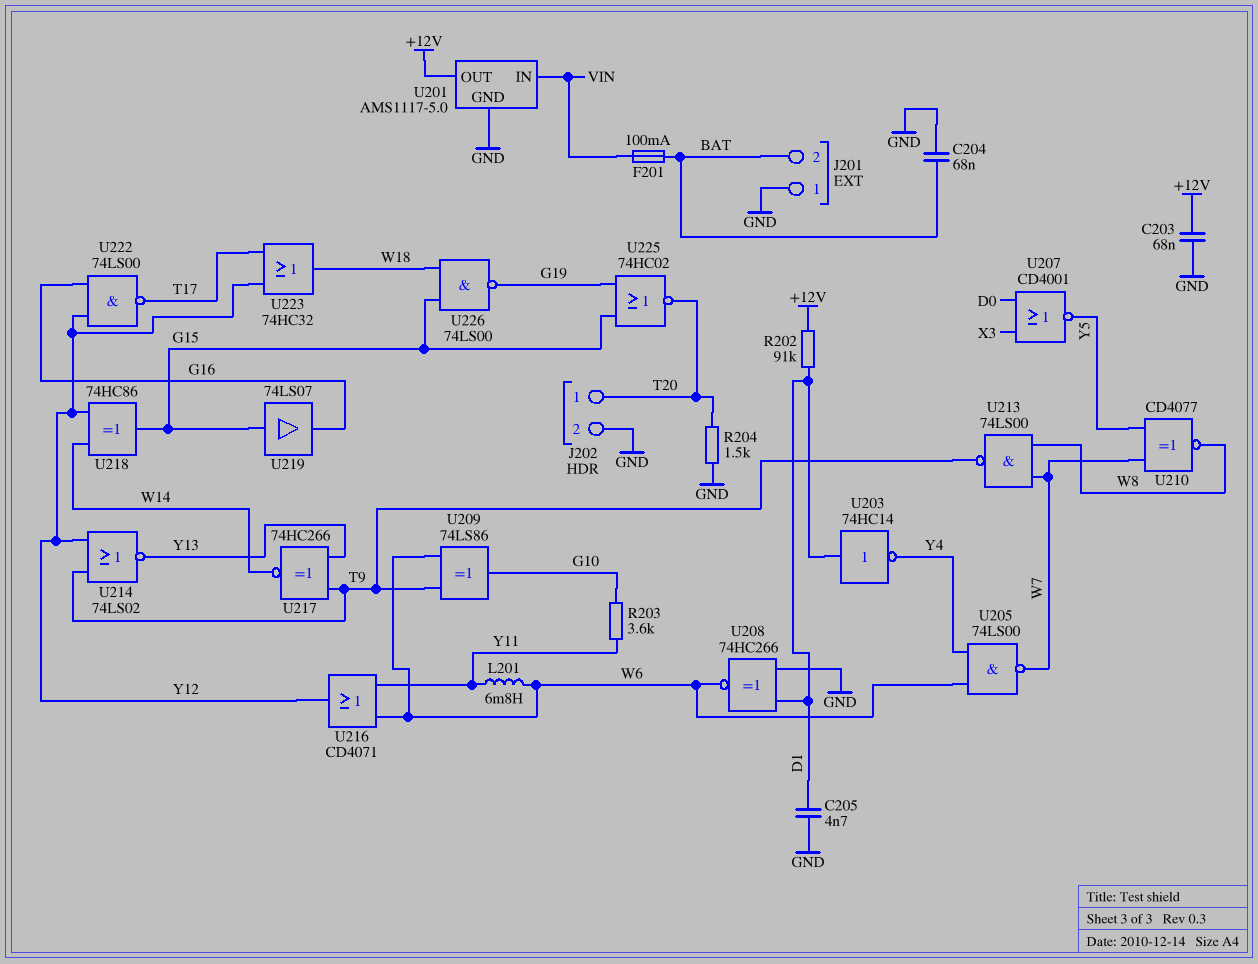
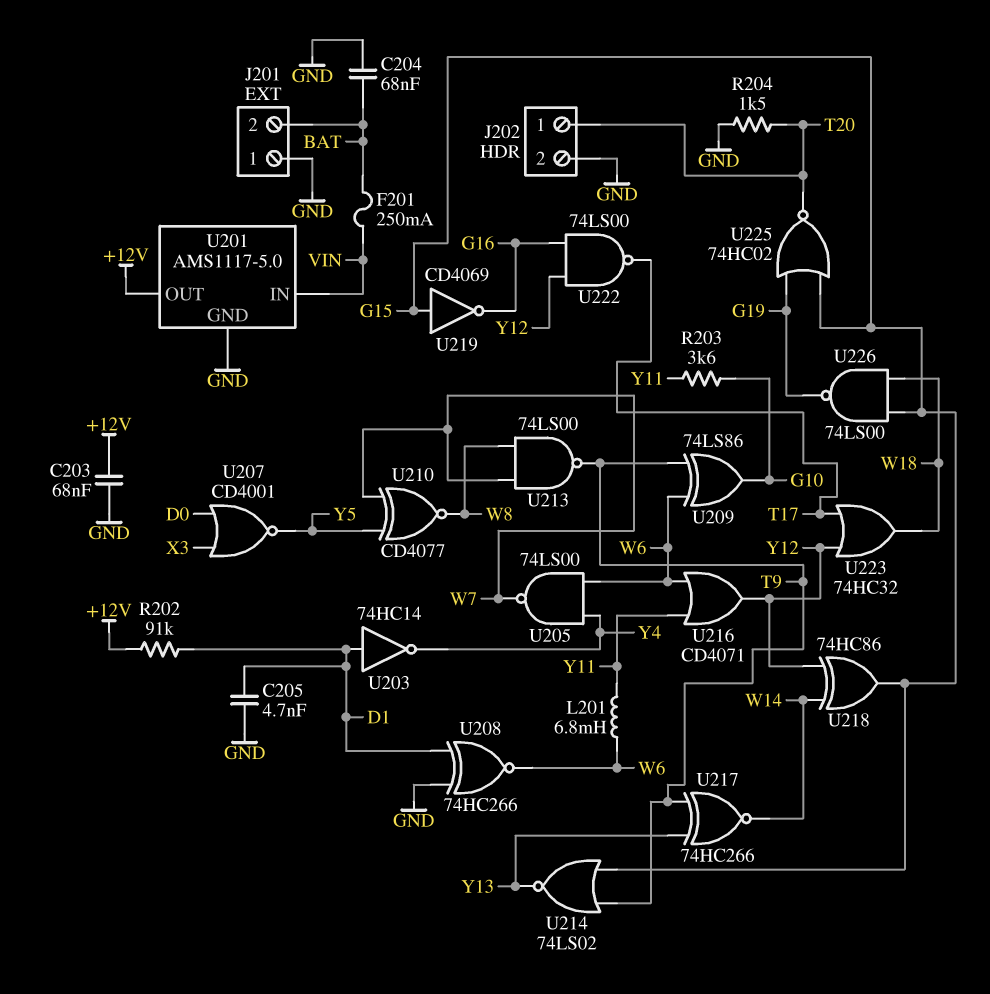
F201: 100mA (BAT, VIN) -> 250mA (BAT, VIN)
U214: NOR 74LS02 (in T9, in Y12, out Y13) -> NOR 74LS02 (in G15, in T9, out Y13)
U219: buffer 74LS07 (in G15, out G16) -> NOT CD4069 (in G15, out G16)

